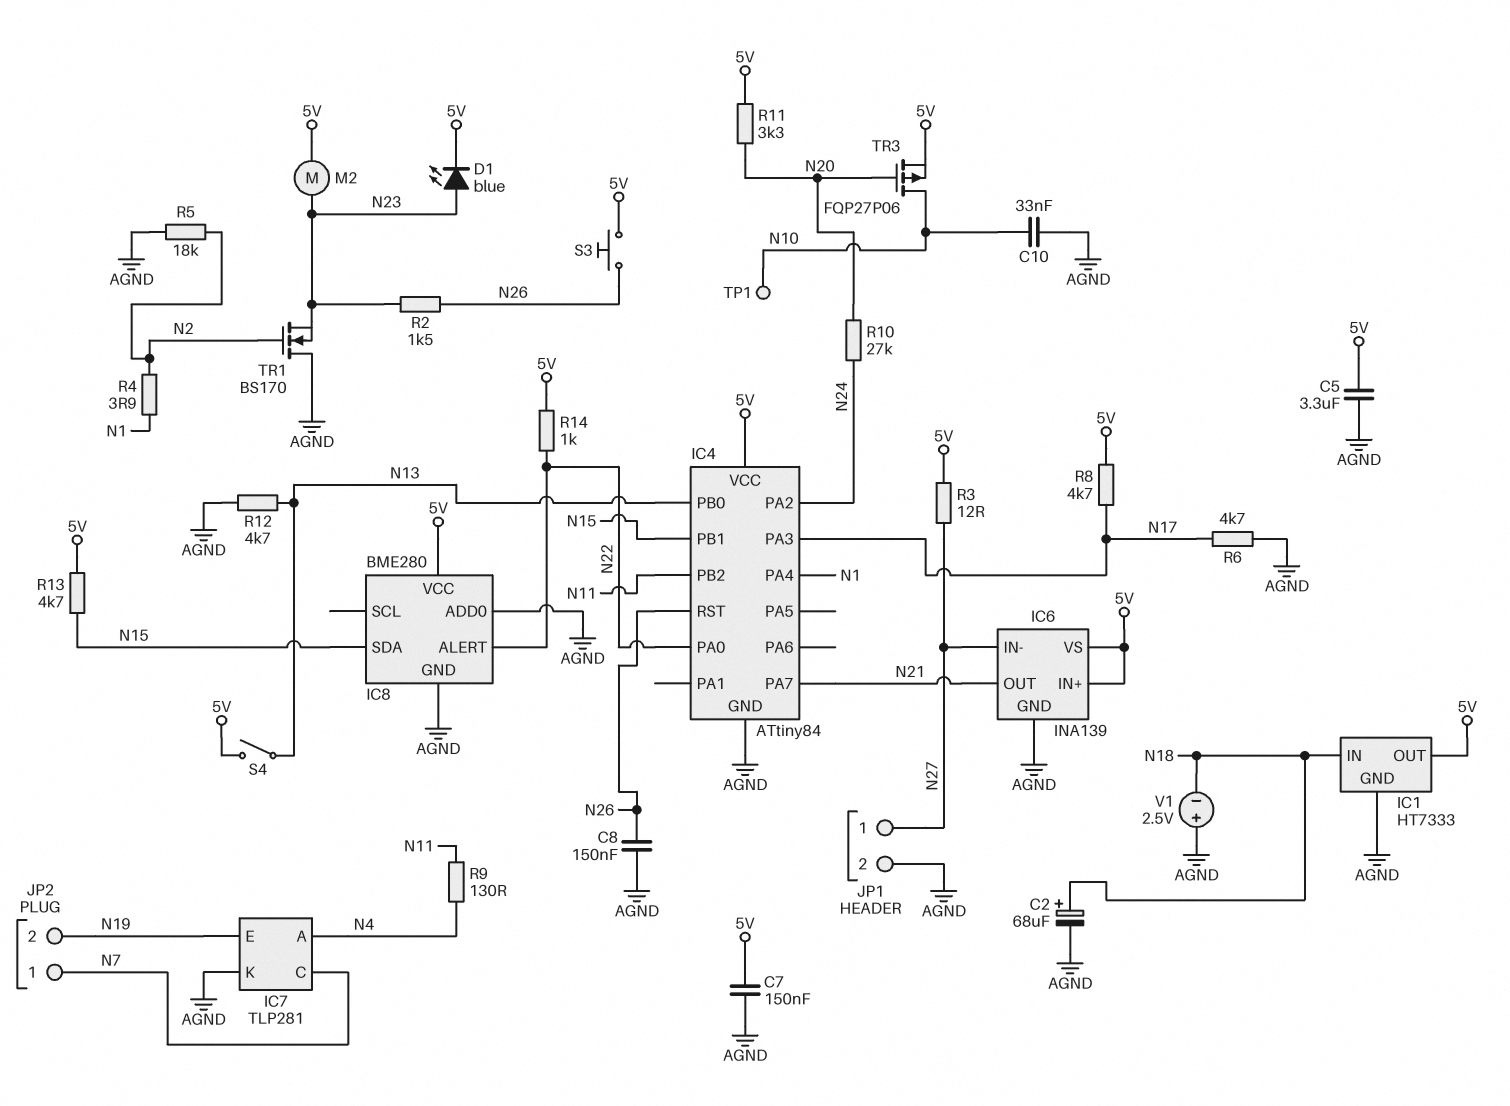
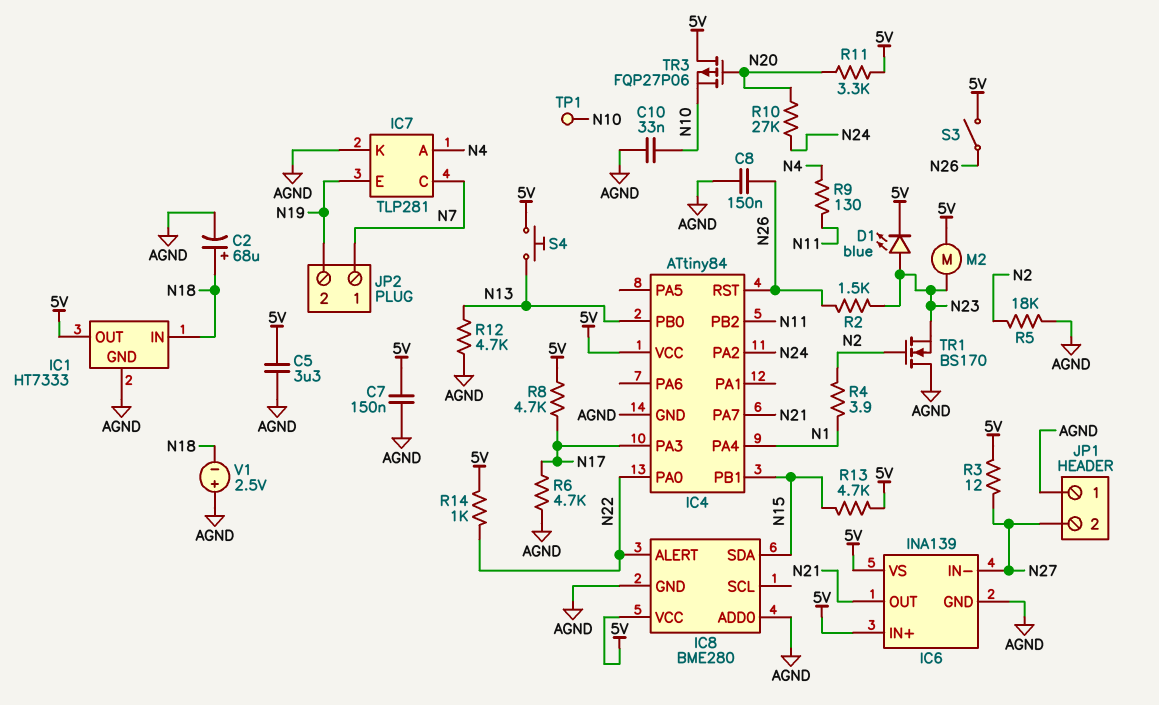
JP1 pin 1: N27 -> AGND
JP1 pin 2: AGND -> N27
S3: button (5V, N26) -> switch (5V, N26)
S4: switch (5V, N13) -> button (5V, N13)
TR3: PMOS FQP27P06 (G N20, D N10, S 5V) -> PMOS FQP27P06 (G N20, D 5V, S N10)

